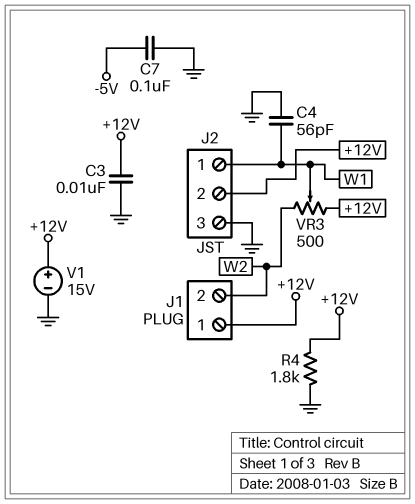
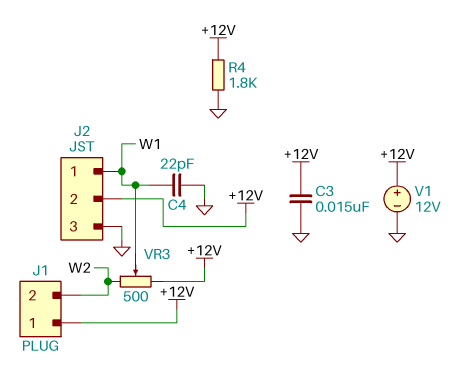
C3: 10nF (+12V, GND) -> 15nF (+12V, GND)
C4: 56pF (GND, W1) -> 22pF (GND, W1)
C7: 100nF (-5V, GND) -> none
V1: 15V (plus +12V, minus GND) -> 12V (plus +12V, minus GND)

